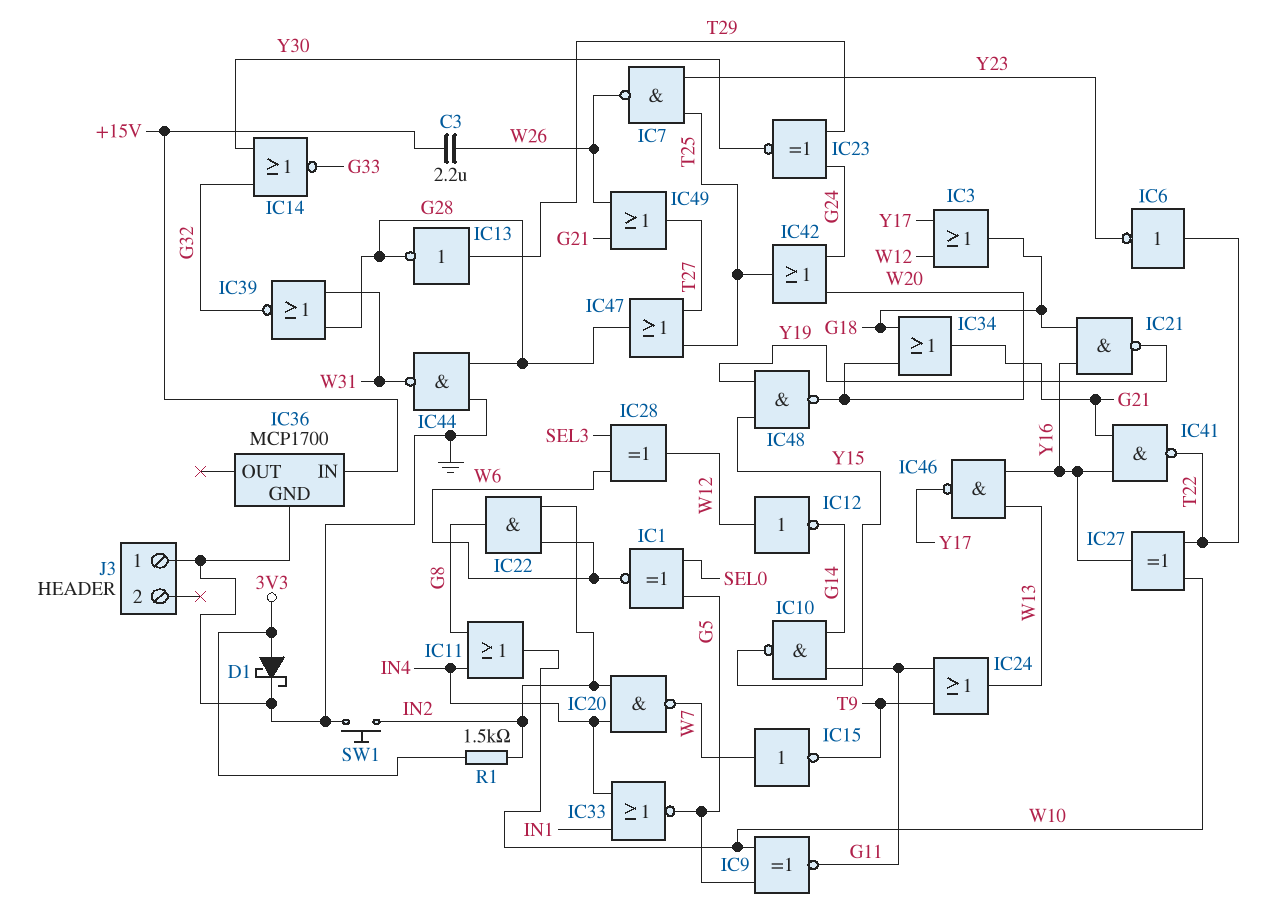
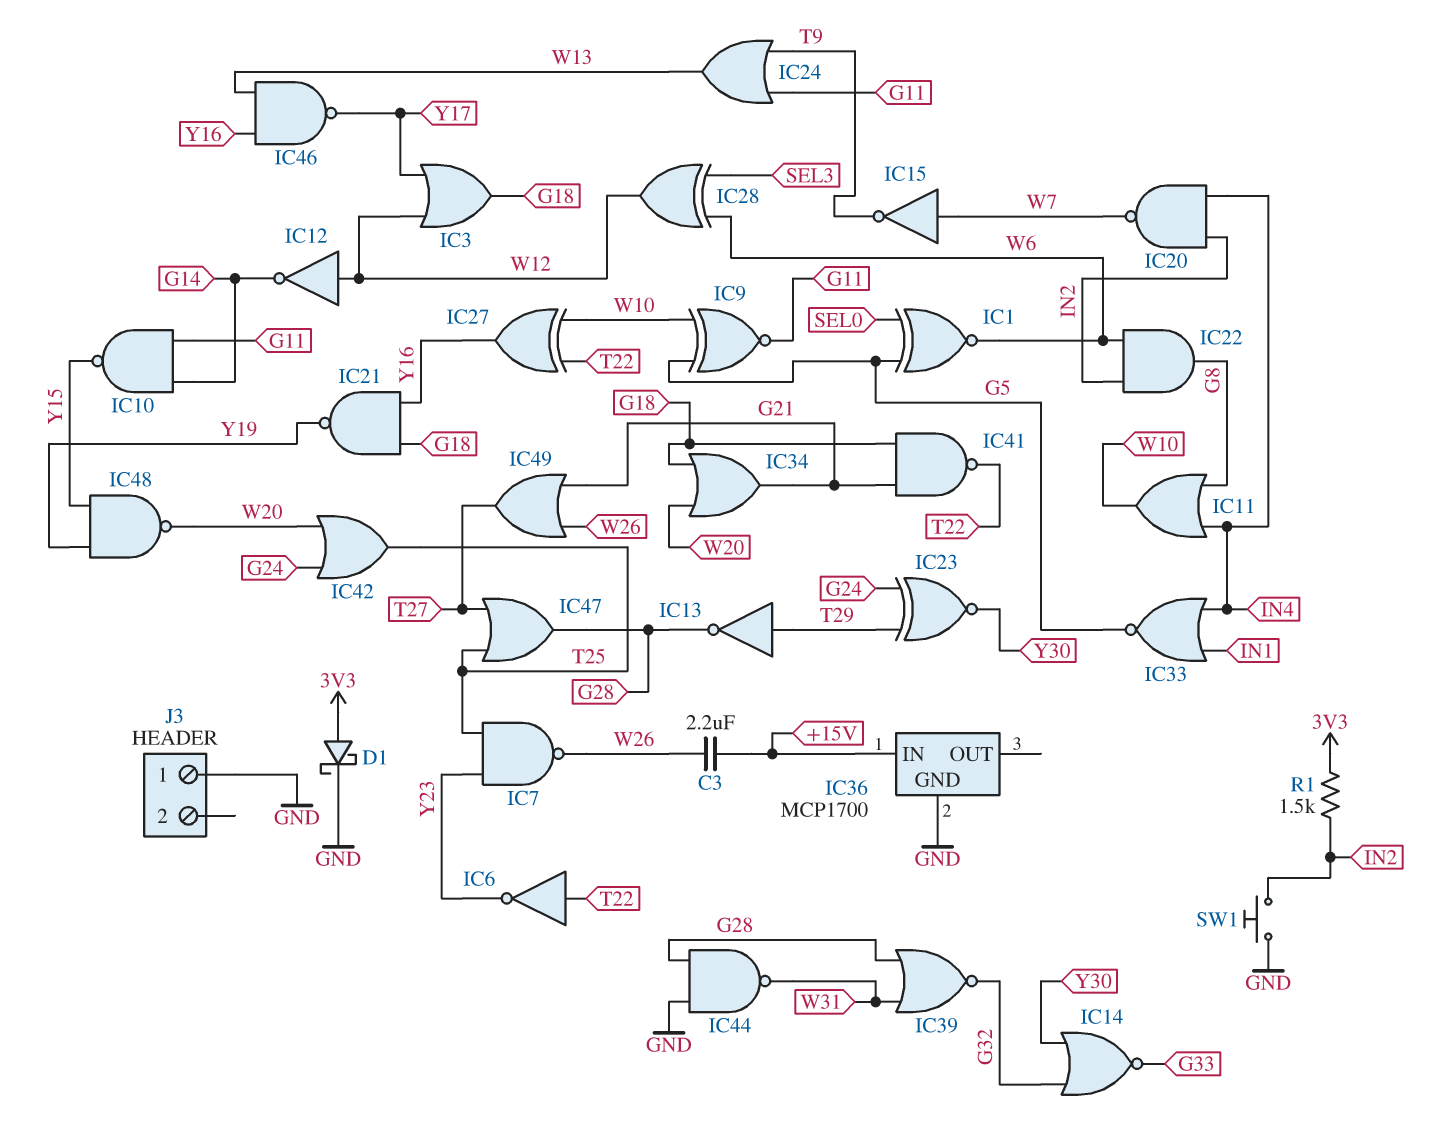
IC41: NAND (in G21, in Y16, out T22) -> NAND (in G18, in G21, out T22)

